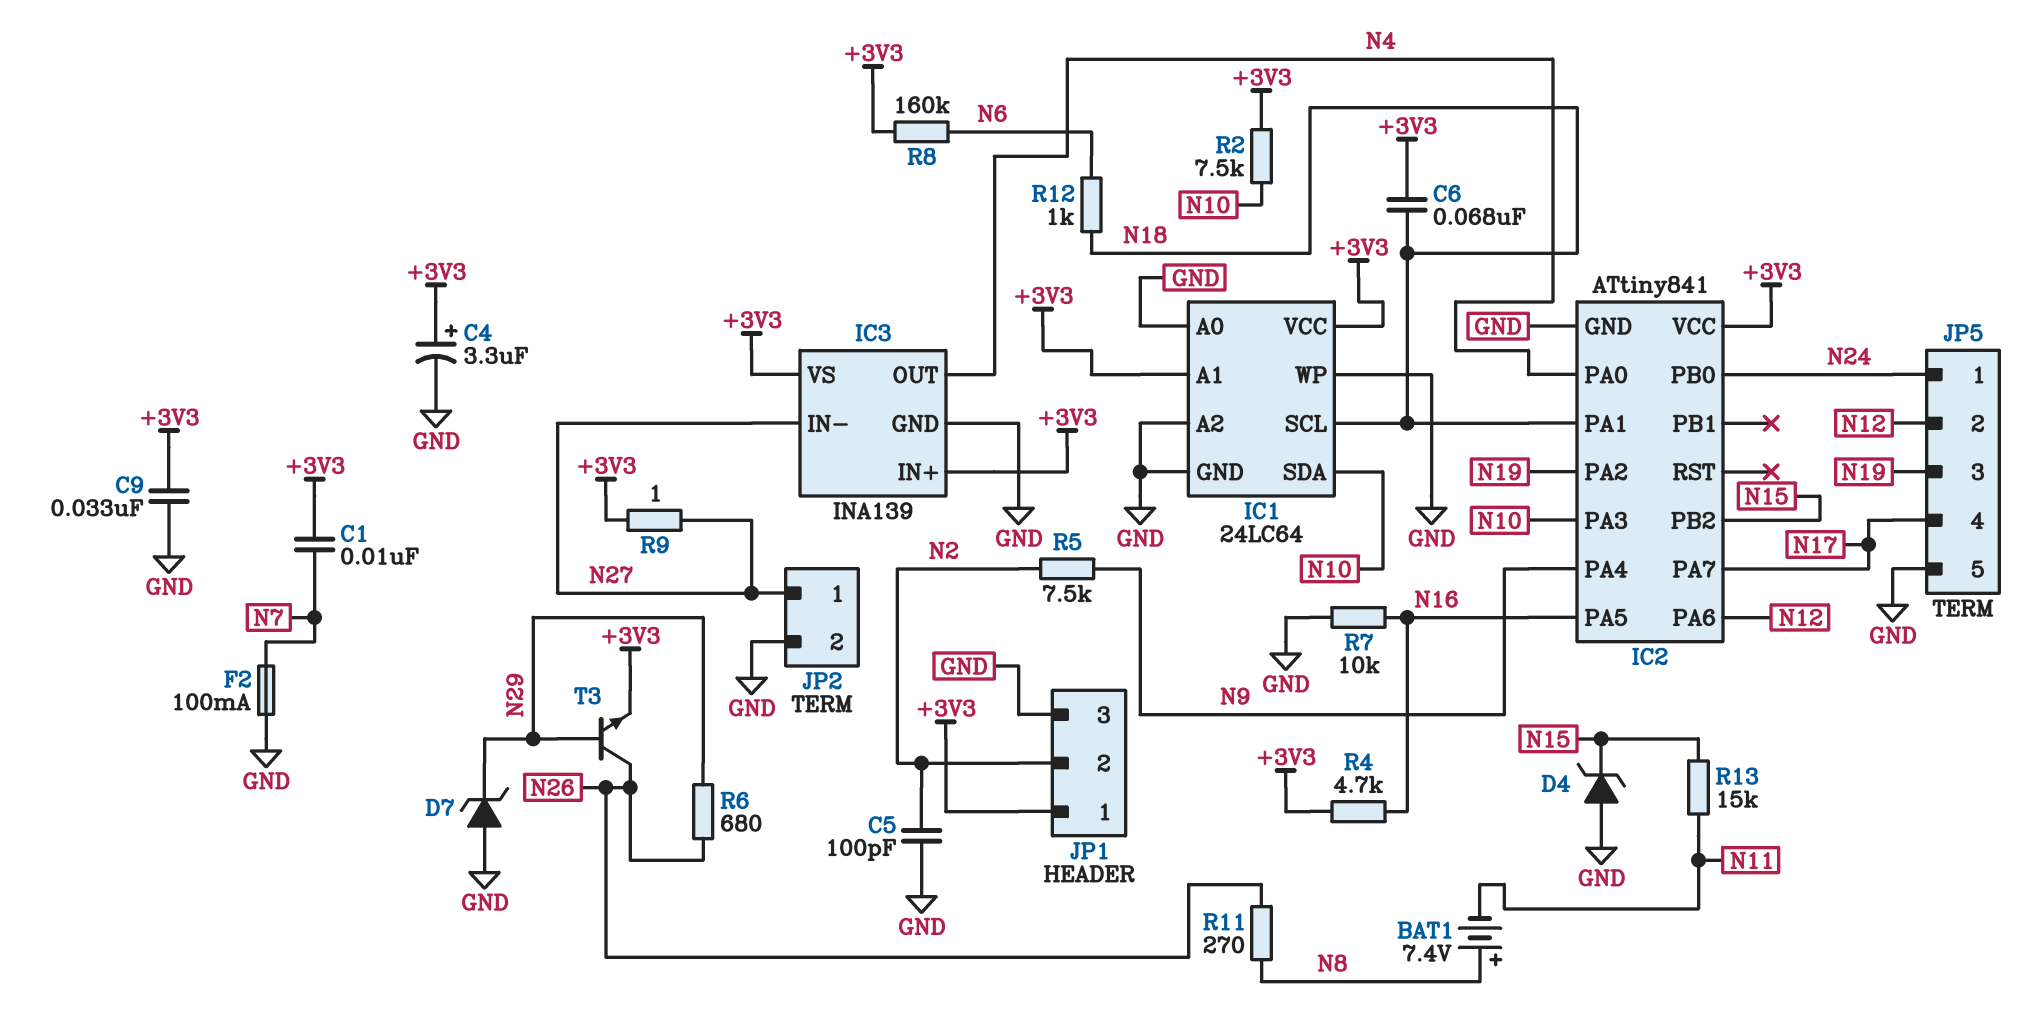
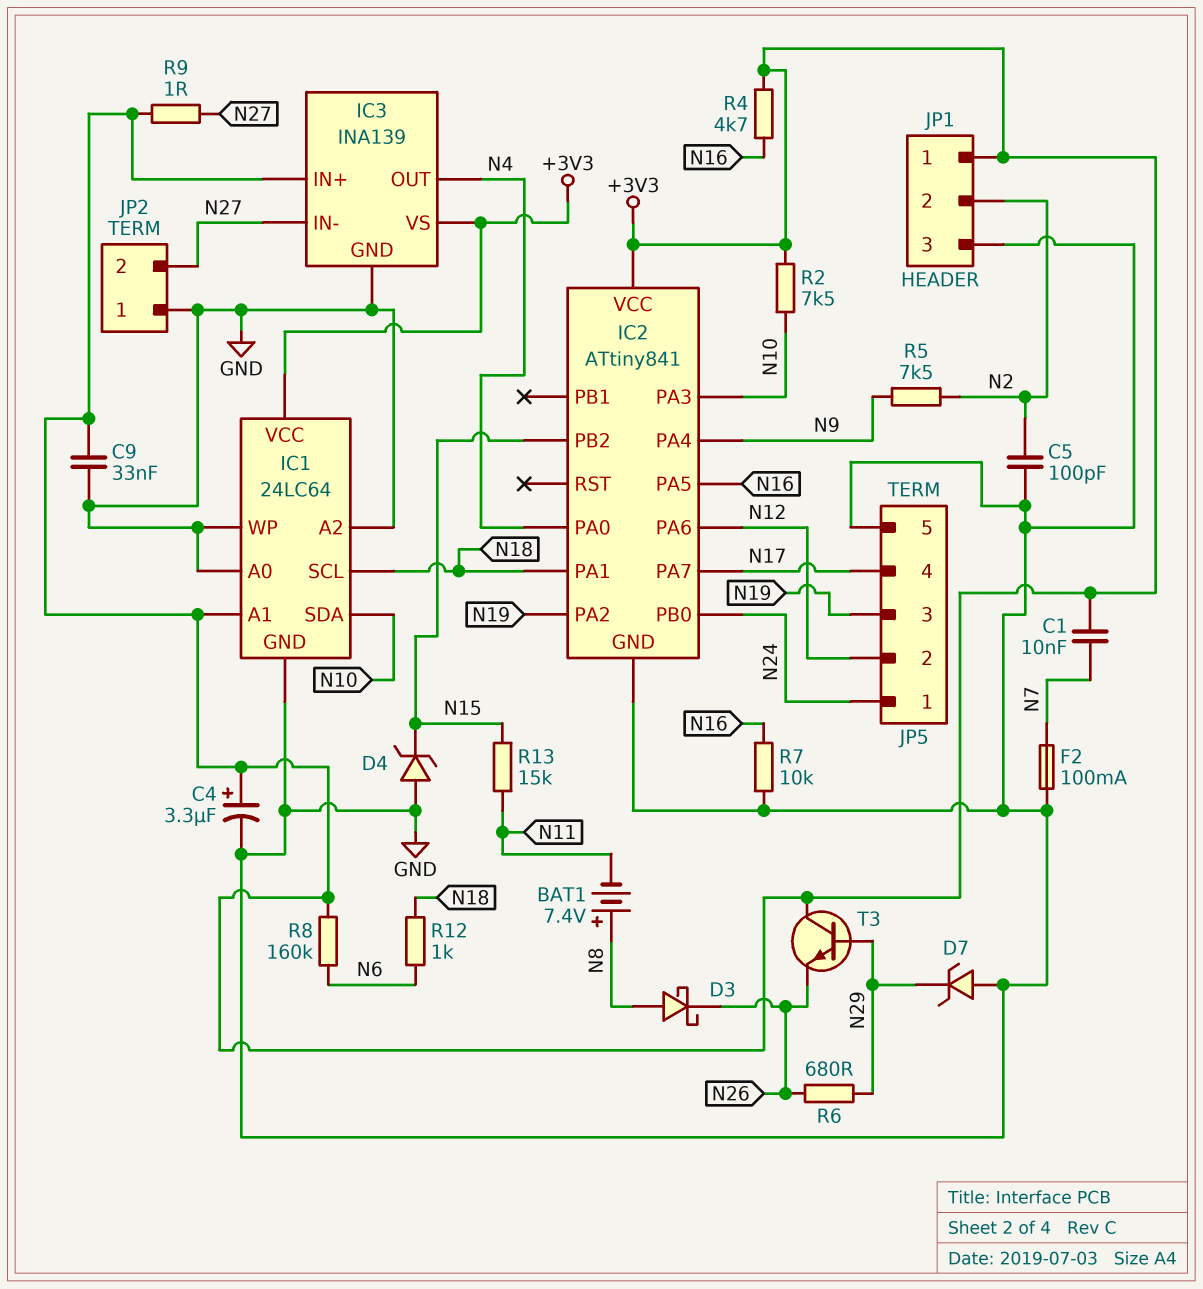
C6: 68nF (+3V3, N18) -> none
D3: none -> schottky (A N8, K N26)
JP2 pin 1: N27 -> GND
JP2 pin 2: GND -> N27
R11: 270 (N8, N26) -> none
T3: NPN (B N29, C N26, E +3V3) -> NPN (B N29, C +3V3, E N26)

